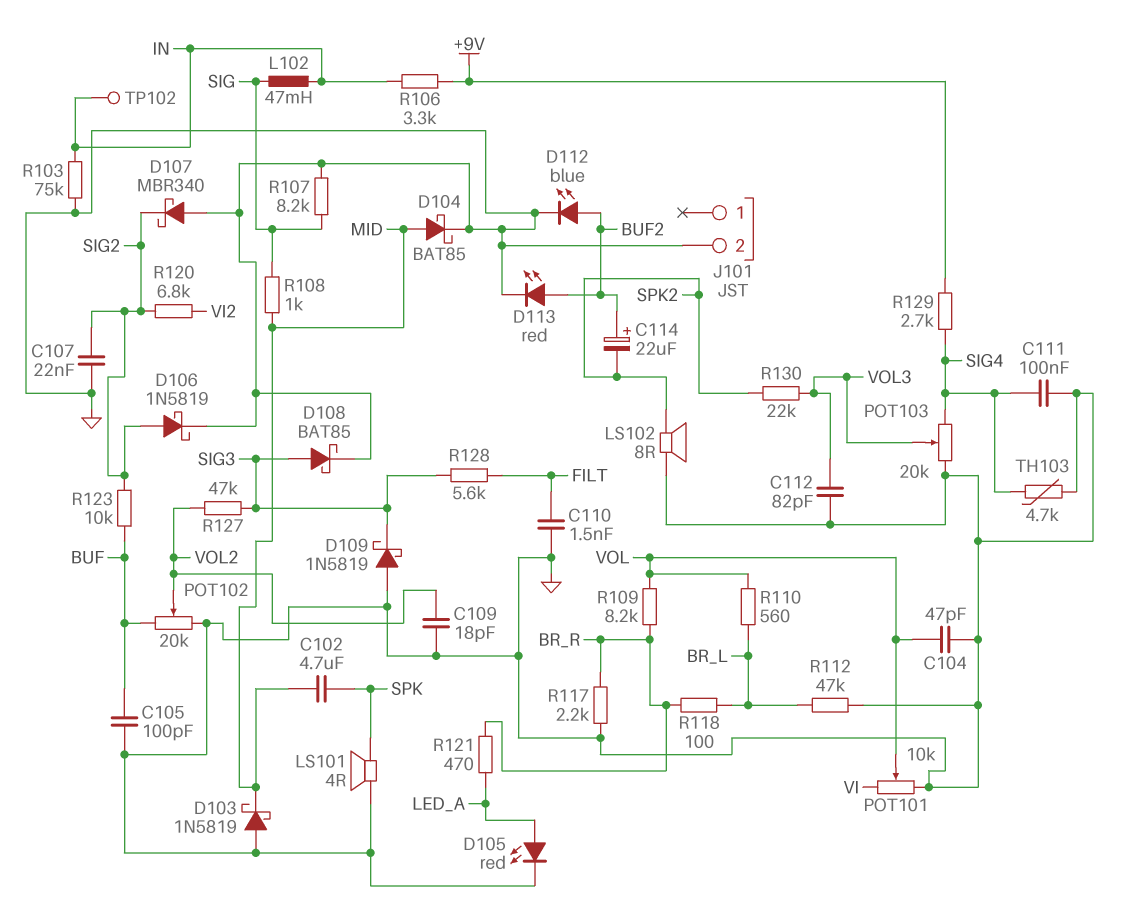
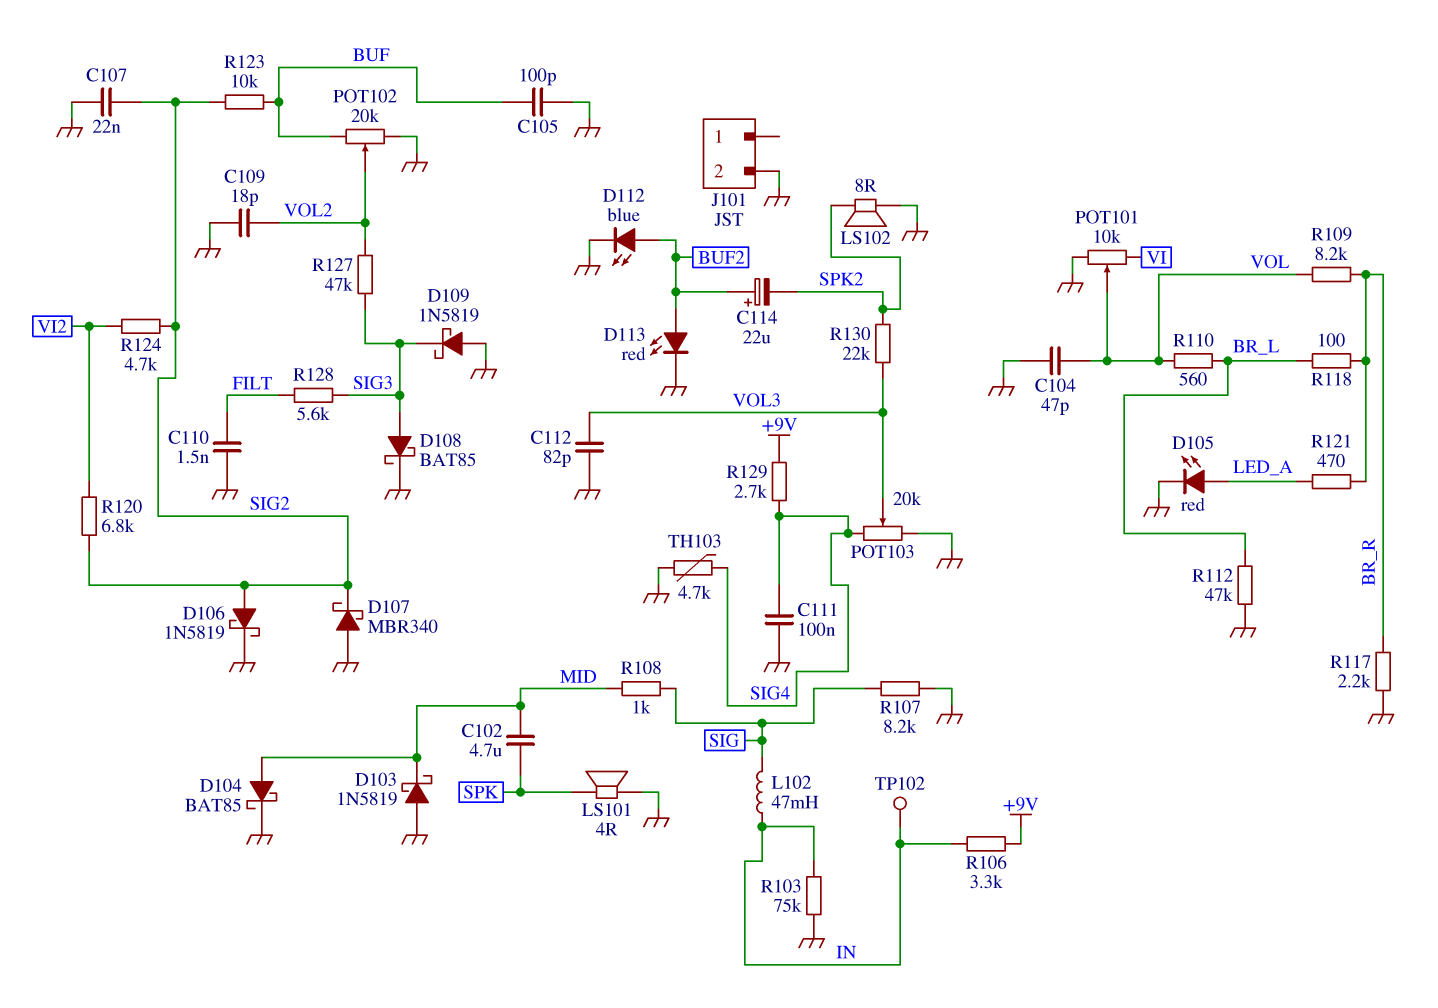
R124: none -> 4.7k (SIG2, VI2)

